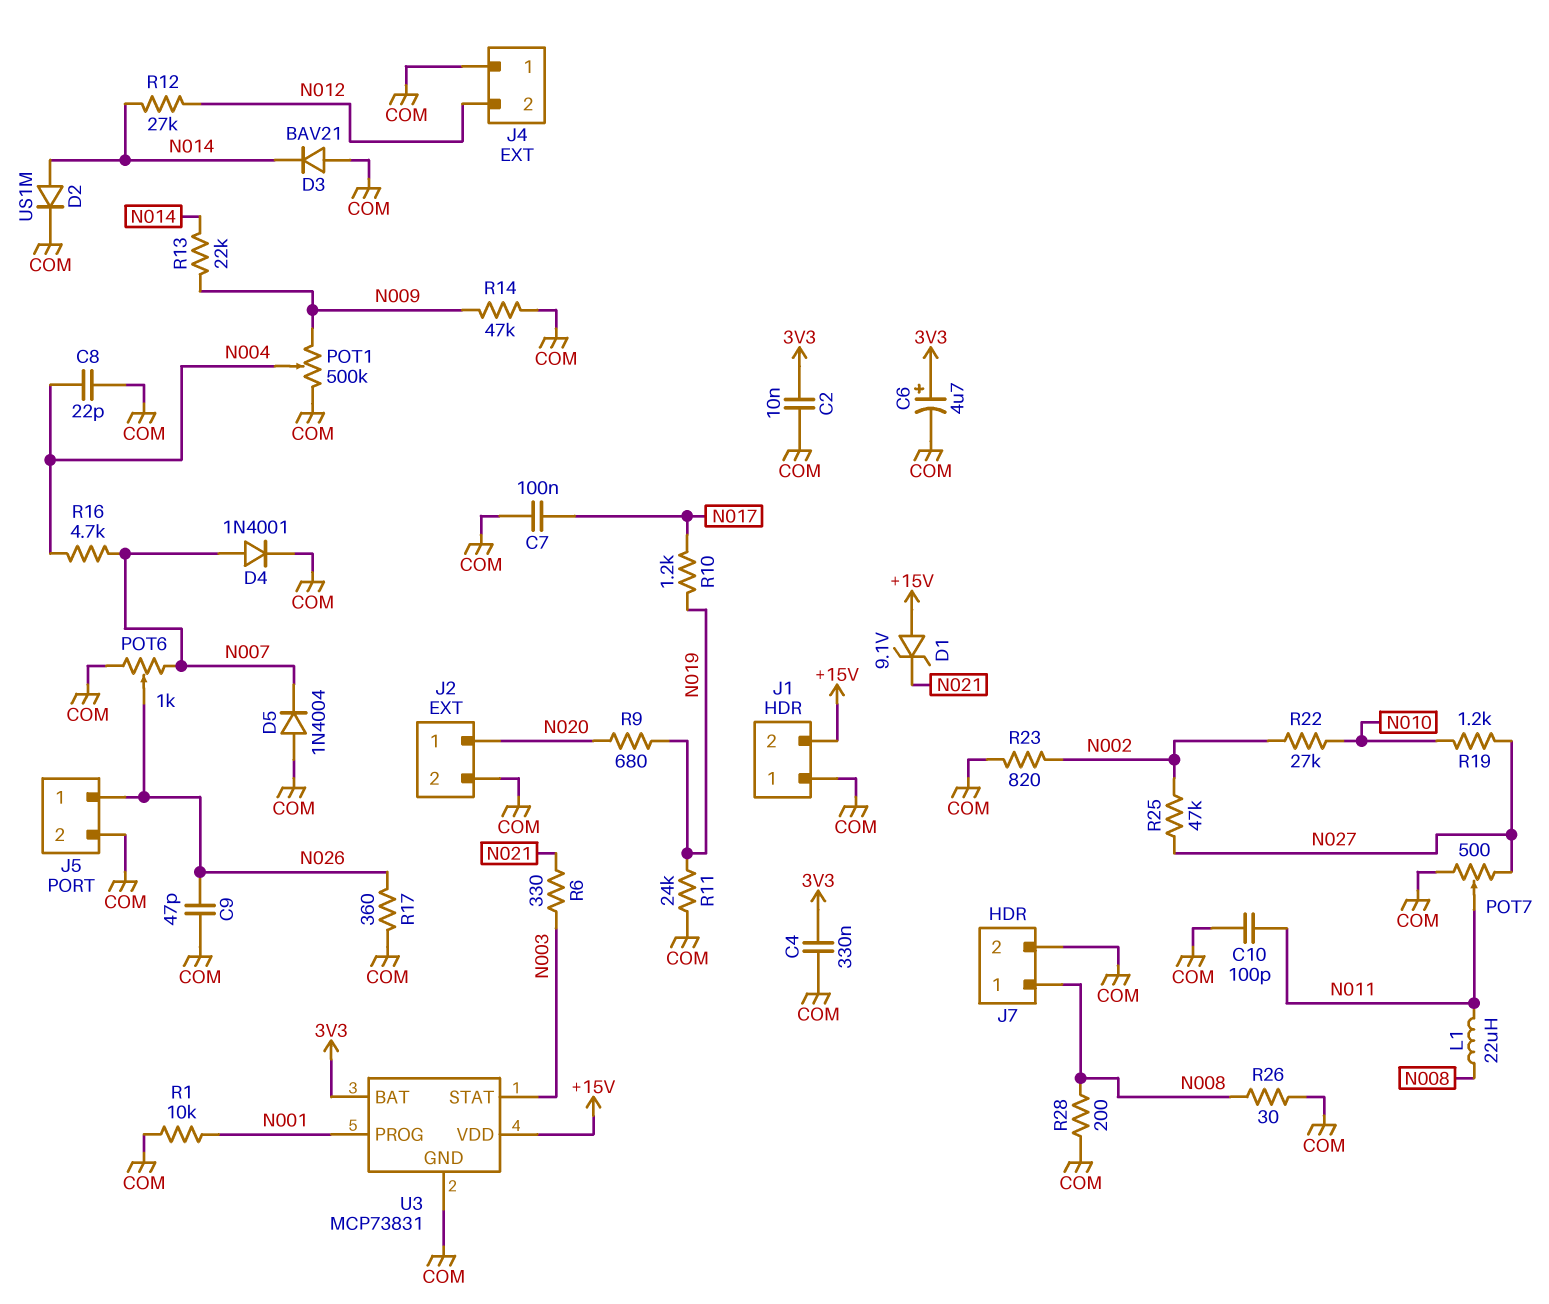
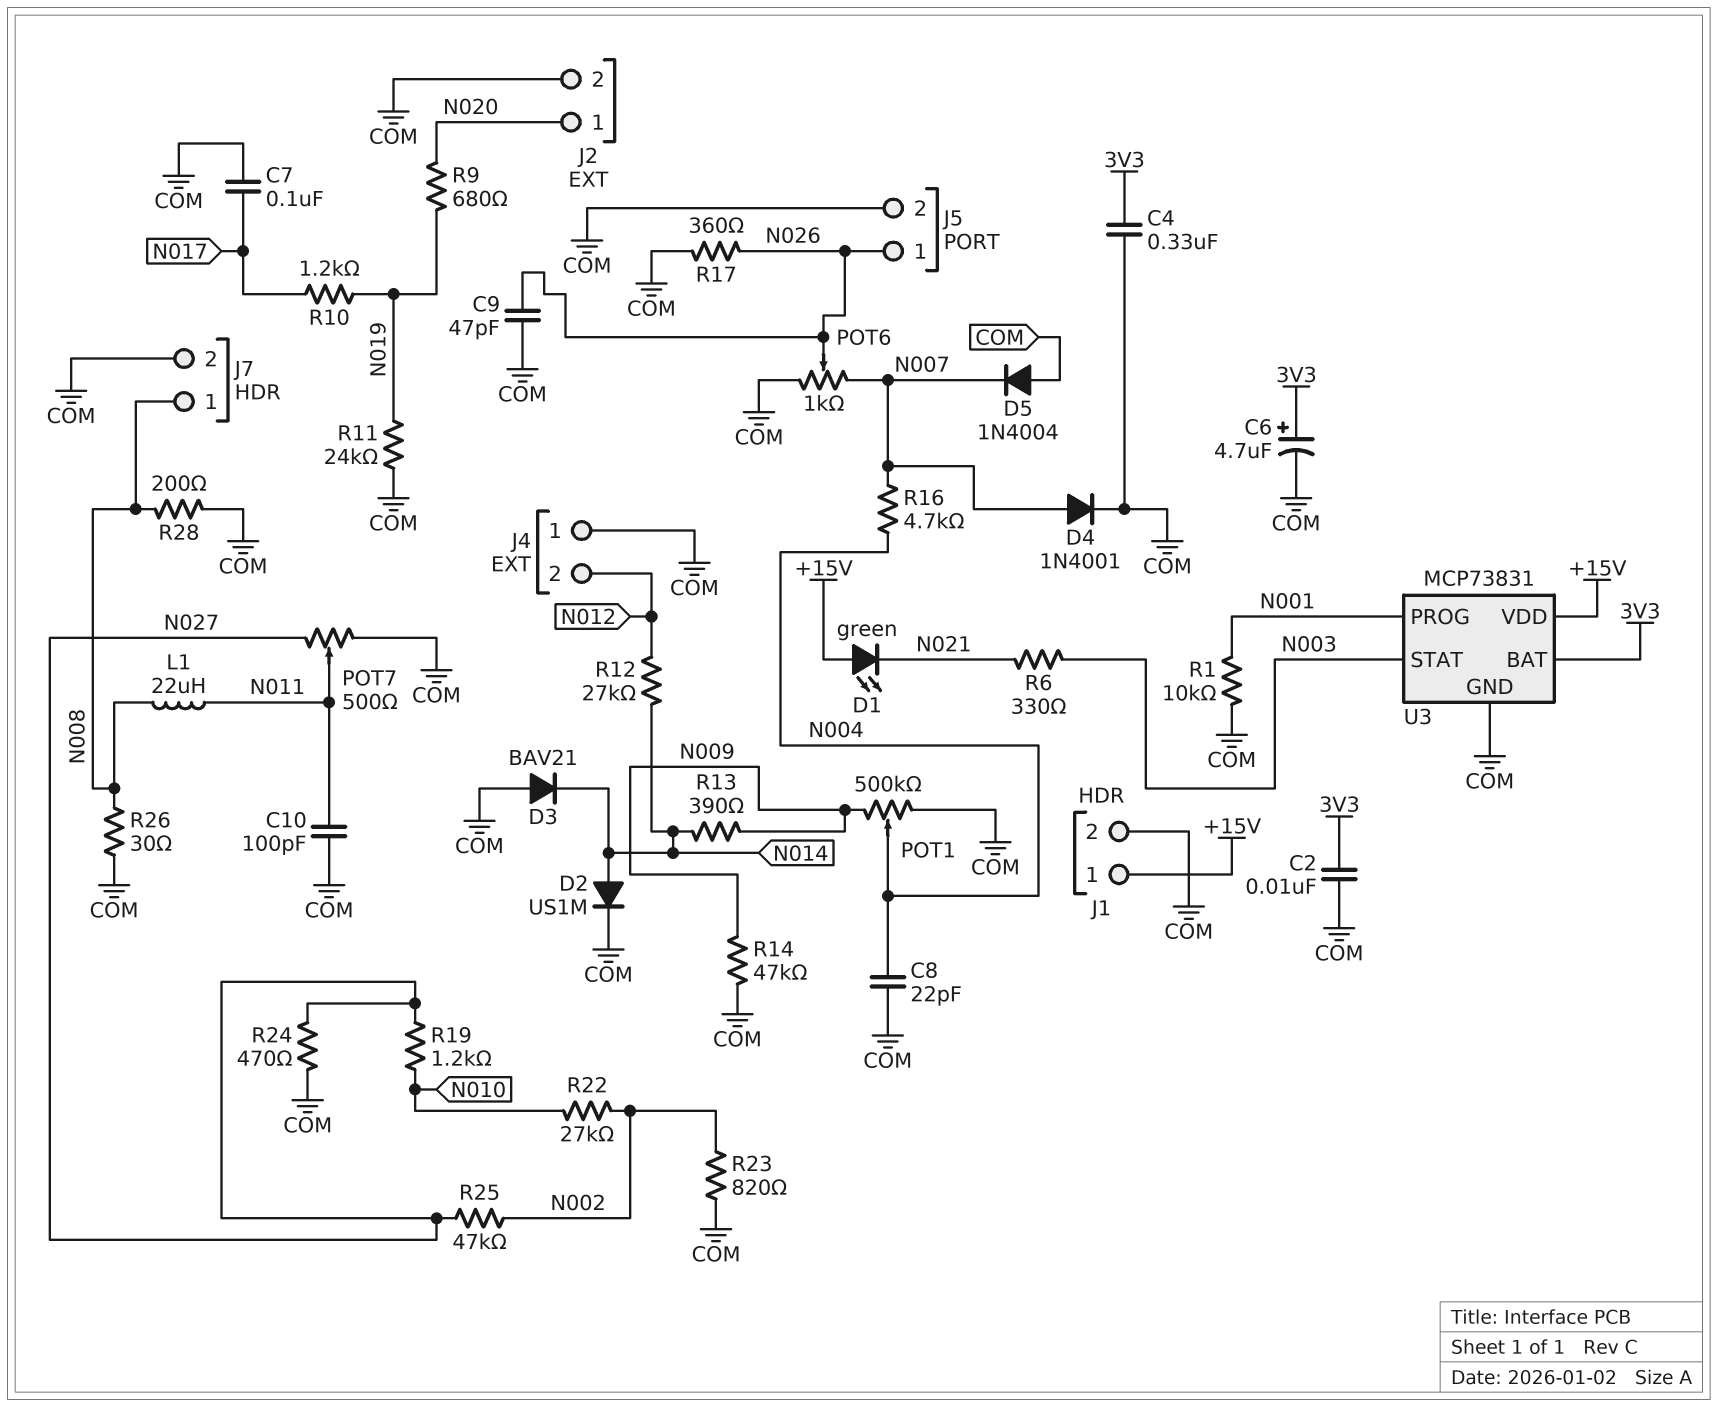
D1: zener 9.1V (A +15V, K N021) -> LED green (A +15V, K N021)
J1 pin 1: COM -> +15V
J1 pin 2: +15V -> COM
R13: 22k (N009, N014) -> 390 (N009, N014)
R24: none -> 470 (COM, N027)

